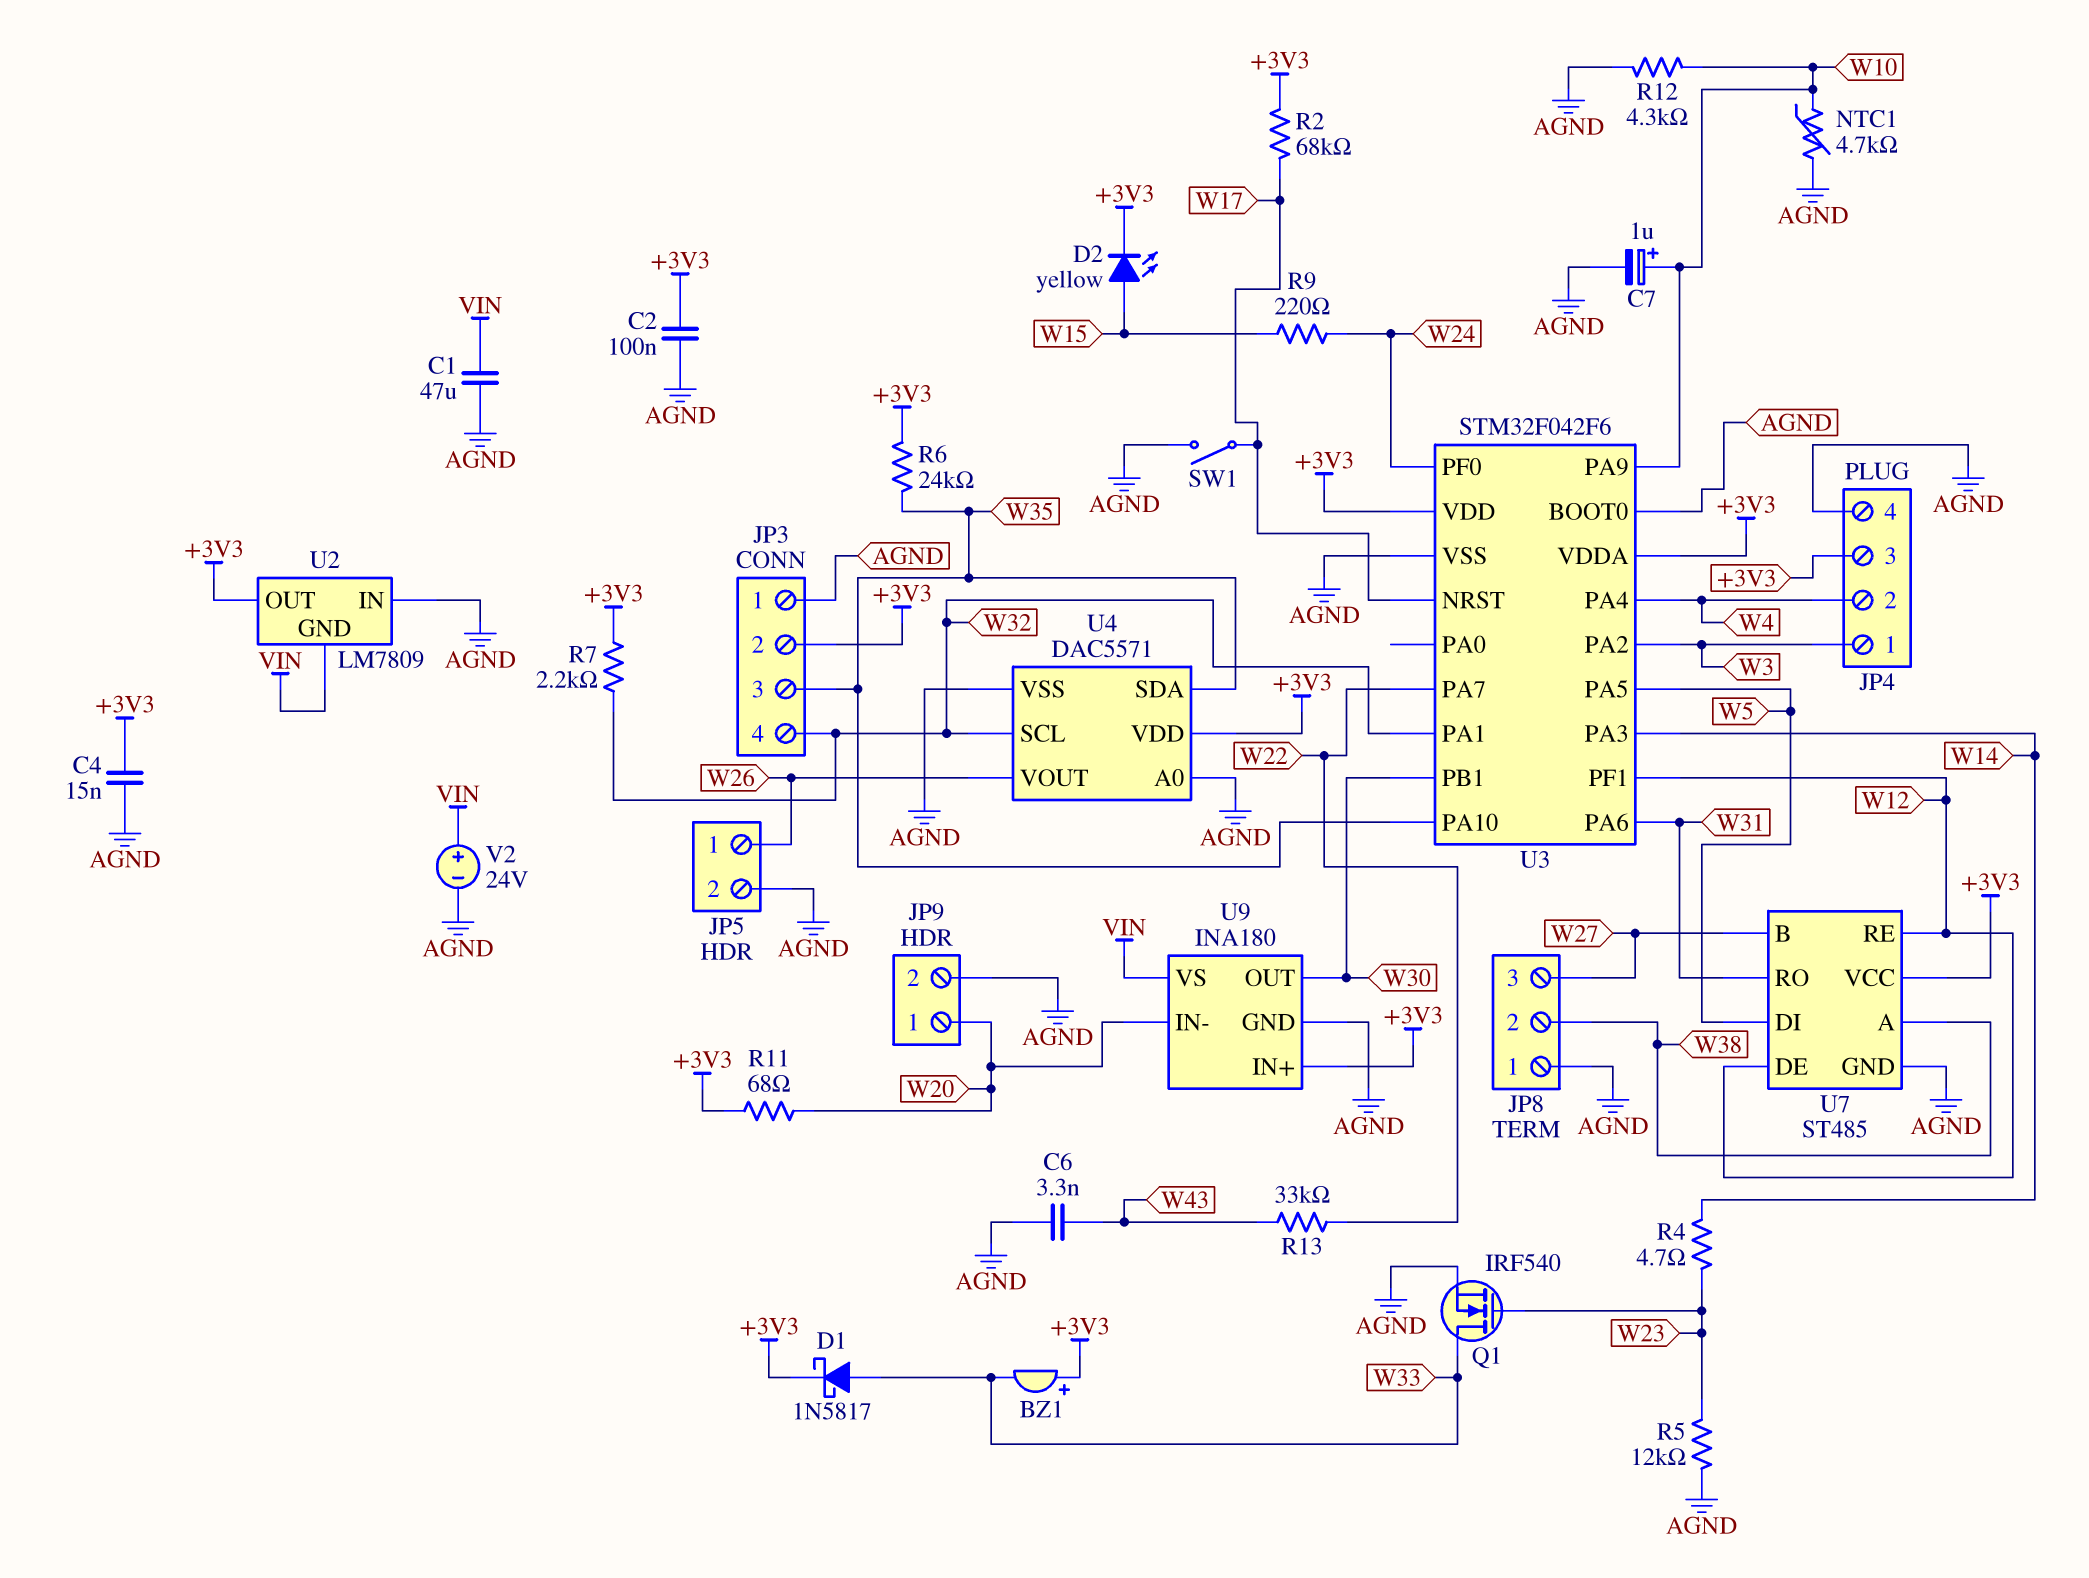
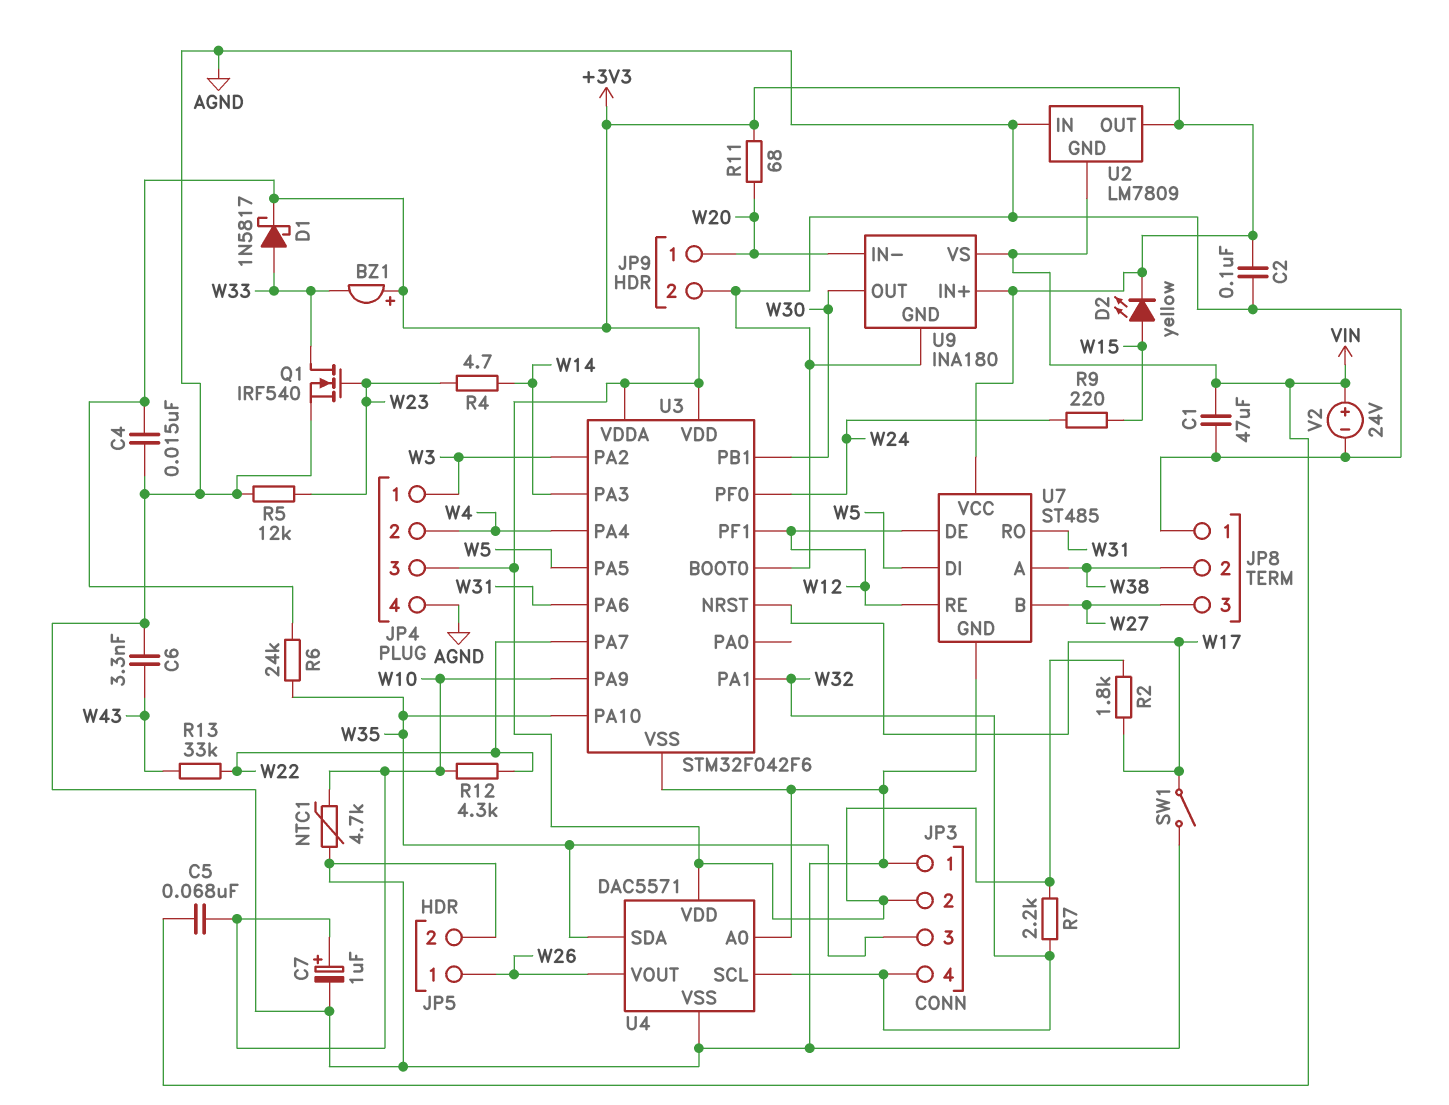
C5: none -> 68nF (VIN, W10)
R2: 68k (+3V3, W17) -> 1.8k (+3V3, W17)
R12: 4.3k (AGND, W10) -> 4.3k (W10, W22)

